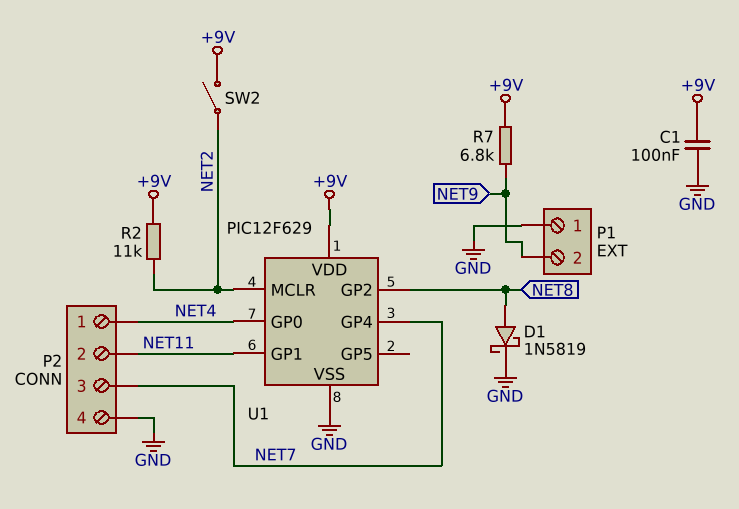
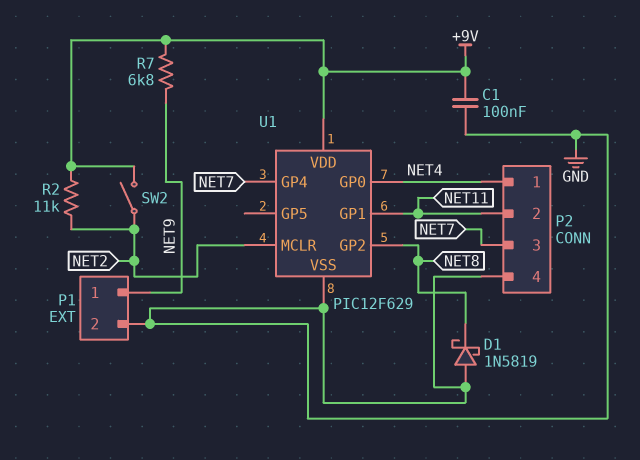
D1: schottky 1N5819 (A NET8, K GND) -> schottky 1N5819 (A GND, K NET8)
P1 pin 1: GND -> NET9
P1 pin 2: NET9 -> GND

